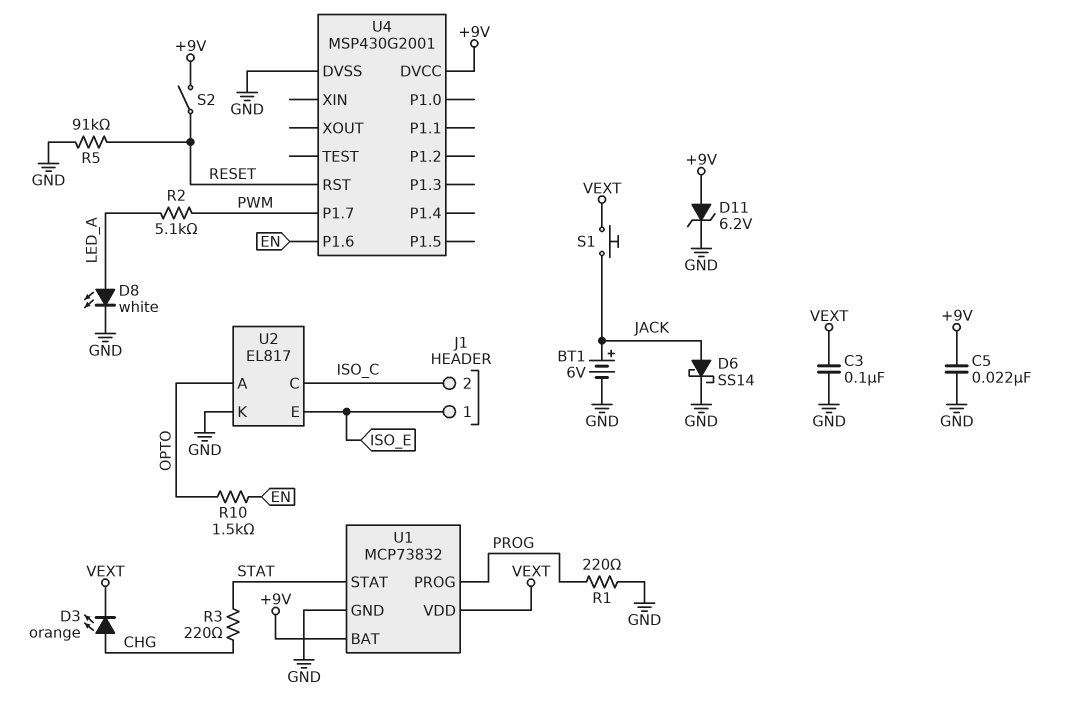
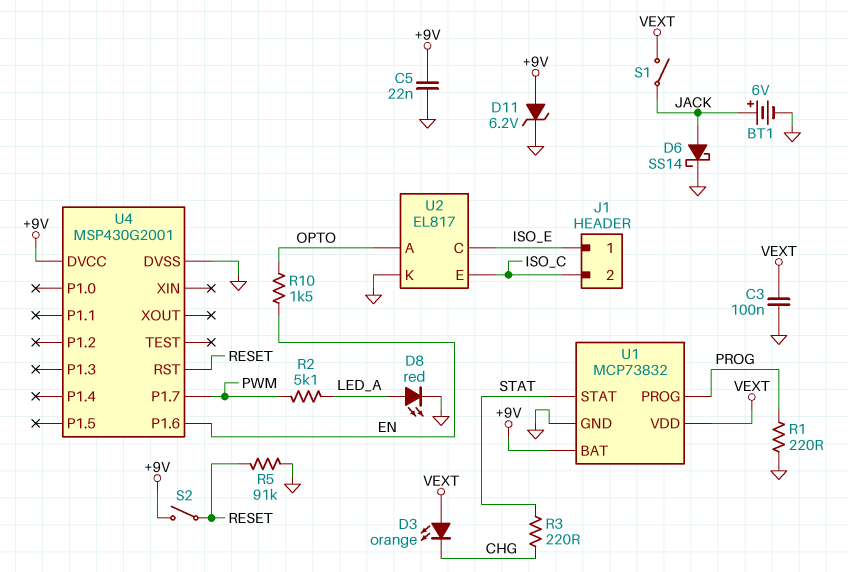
D3: LED orange (A CHG, K VEXT) -> LED orange (A VEXT, K CHG)
D8: LED white (A LED_A, K GND) -> LED red (A LED_A, K GND)
S1: button (JACK, VEXT) -> switch (JACK, VEXT)
U2 pin C: ISO_C -> ISO_E
U2 pin E: ISO_E -> ISO_C

